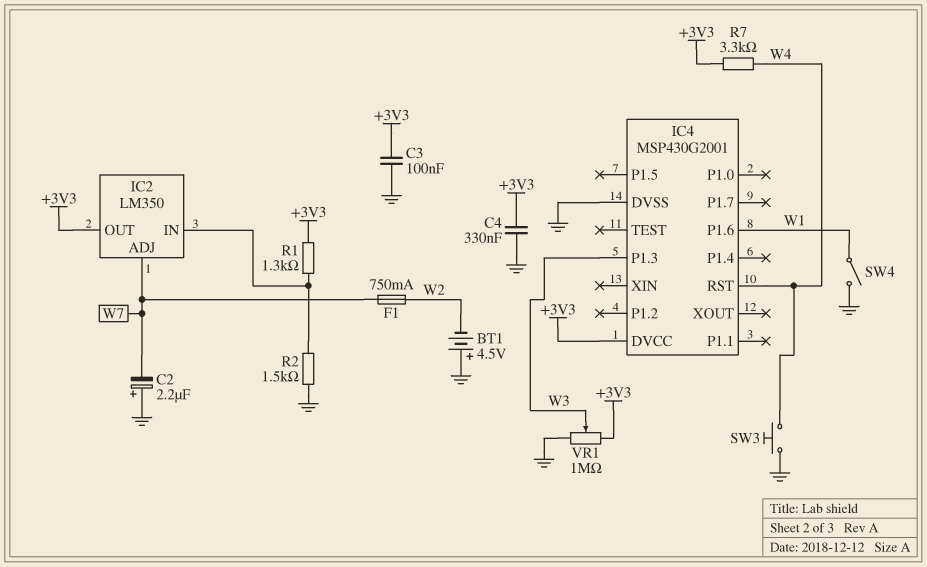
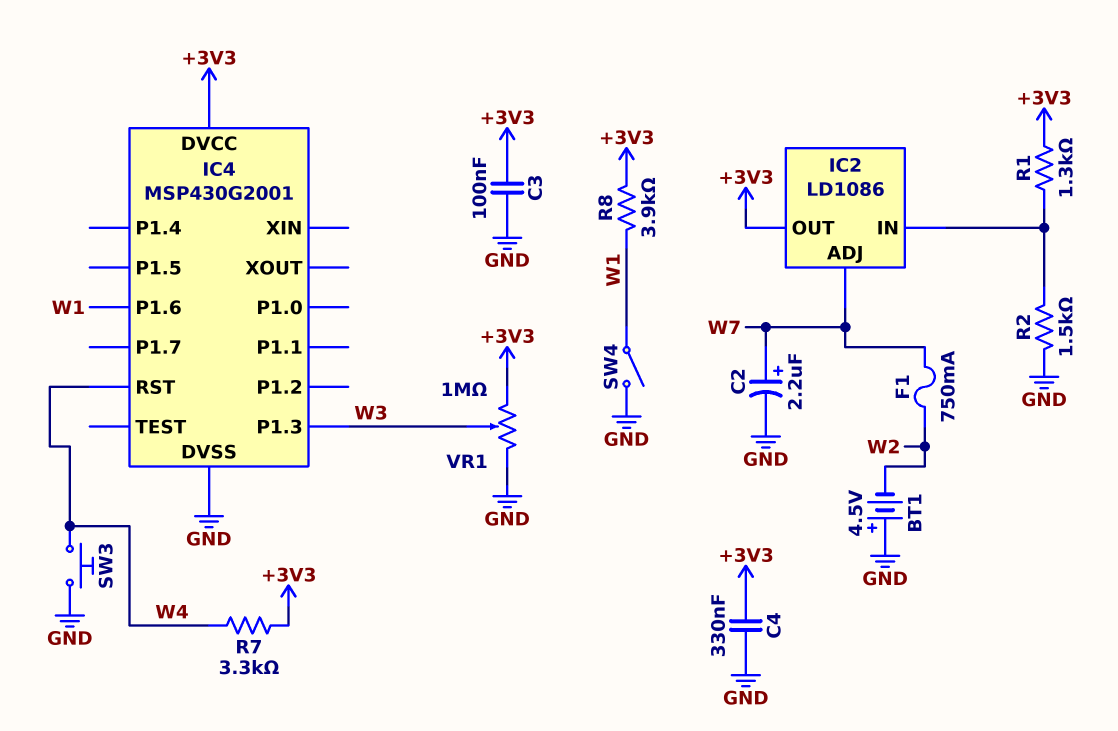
C2: 2.2uF (plus GND, minus W7) -> 2.2uF (plus W7, minus GND)
IC2: LM350 -> LD1086
R8: none -> 3.9k (+3V3, W1)

